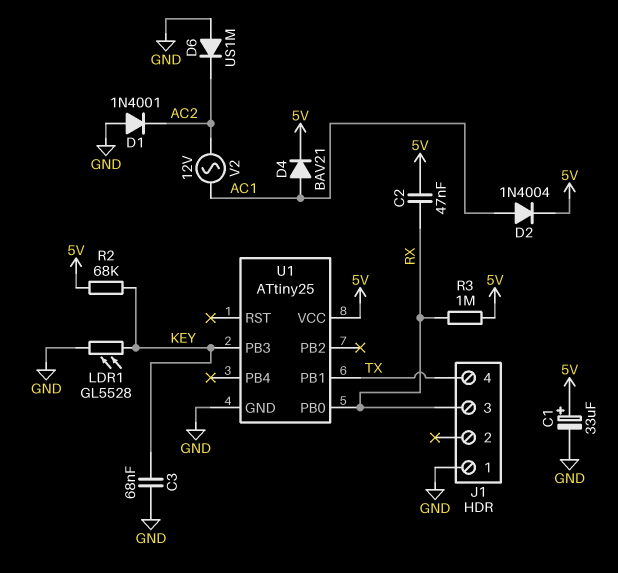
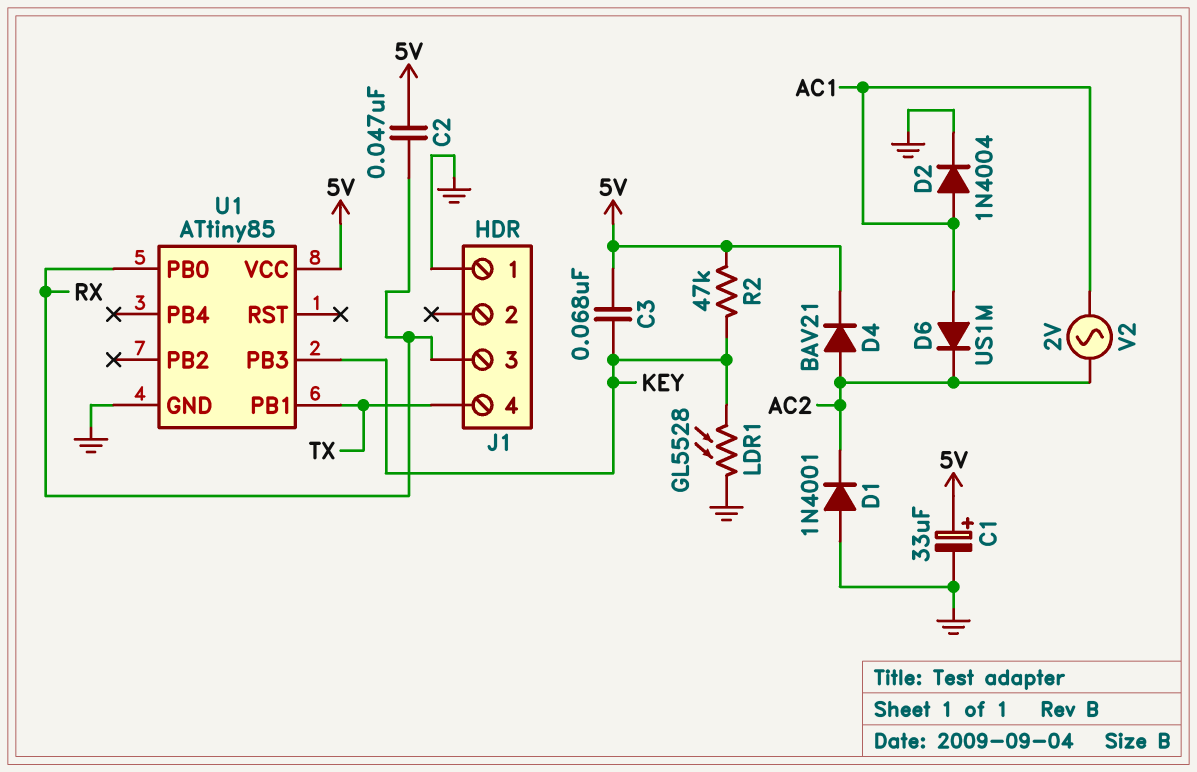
C3: 68nF (GND, KEY) -> 68nF (5V, KEY)
D2: diode 1N4004 (A AC1, K 5V) -> diode 1N4004 (A AC1, K GND)
D4: diode BAV21 (A AC1, K 5V) -> diode BAV21 (A AC2, K 5V)
D6: diode US1M (A GND, K AC2) -> diode US1M (A AC1, K AC2)
R2: 68k (5V, KEY) -> 47k (5V, KEY)
R3: 1M (5V, RX) -> none
U1: ATtiny25 -> ATtiny85
V2: AC 12V (AC1, AC2) -> AC 2V (AC1, AC2)

